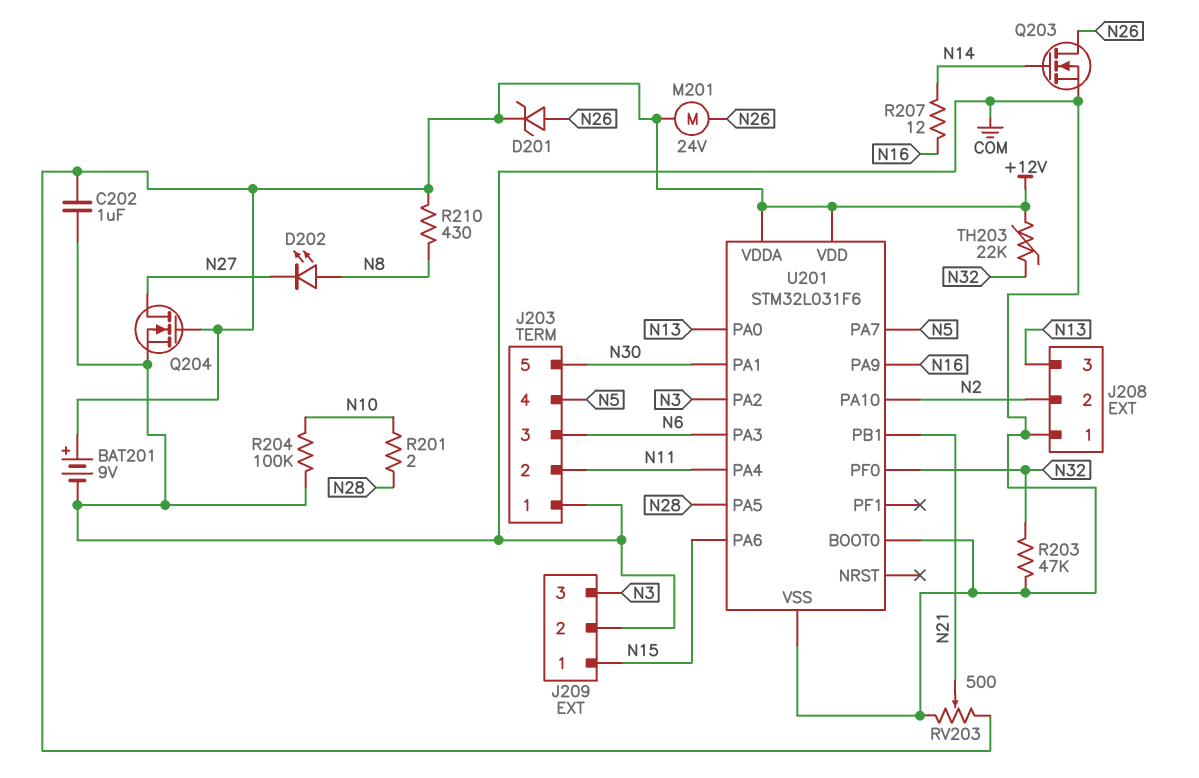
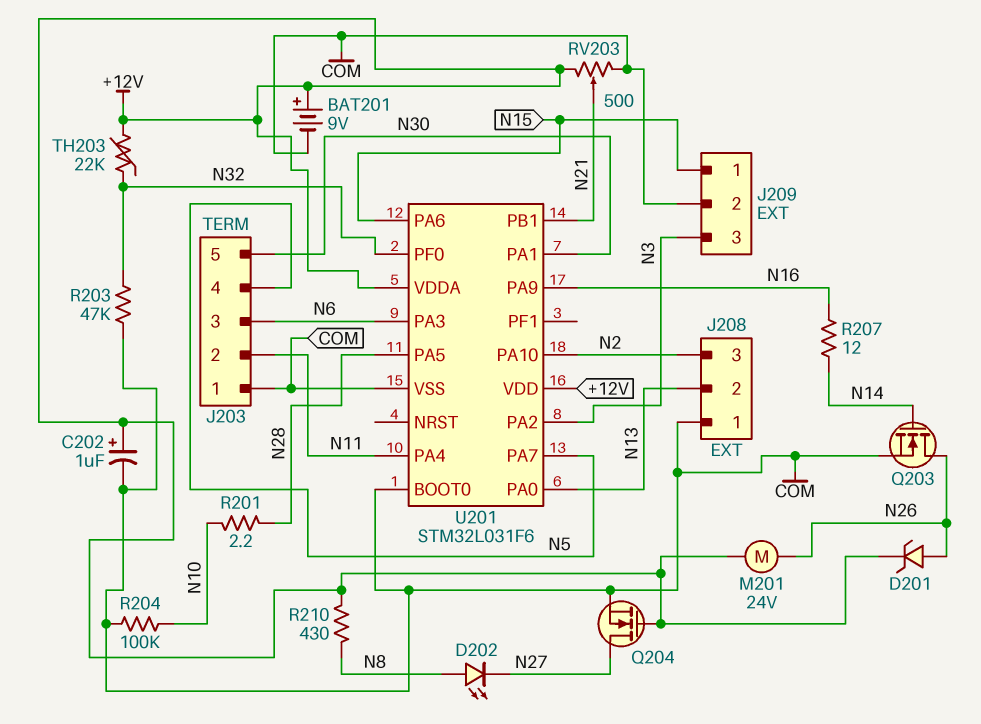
C202: 1uF (+12V, COM) -> 1uF (plus +12V, minus COM)
J208 pin 2: N2 -> N13
J208 pin 3: N13 -> N2
R201: 2 (N10, N28) -> 2.2 (N10, N28)

